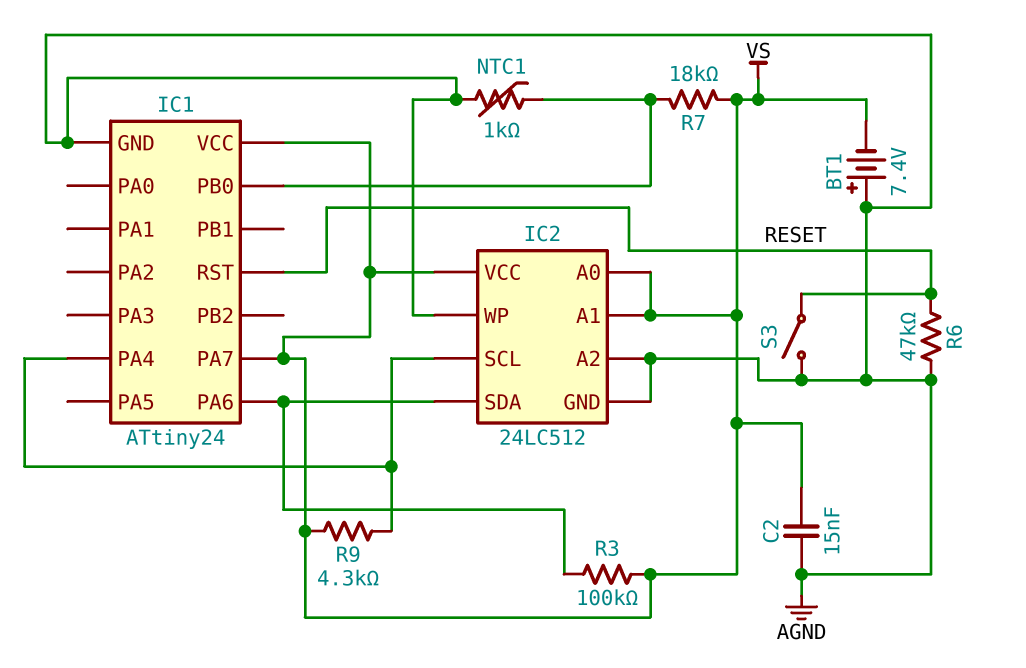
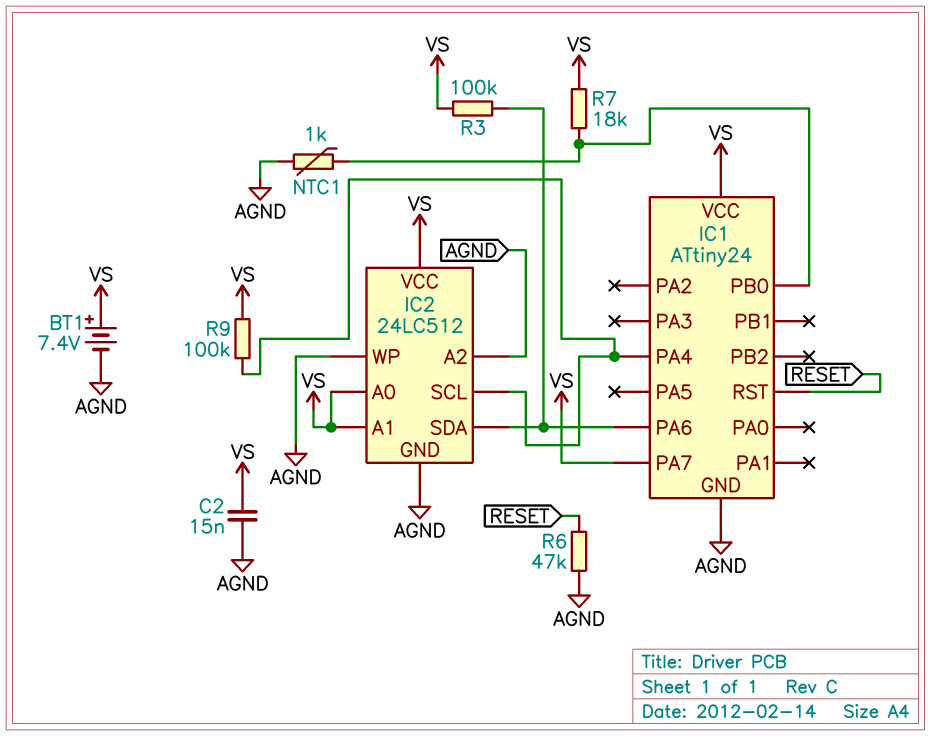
BT1: 7.4V (plus AGND, minus VS) -> 7.4V (plus VS, minus AGND)
R9: 4.3k (IC1/PA4, VS) -> 100k (IC1/PA4, VS)
S3: switch (AGND, RESET) -> none

